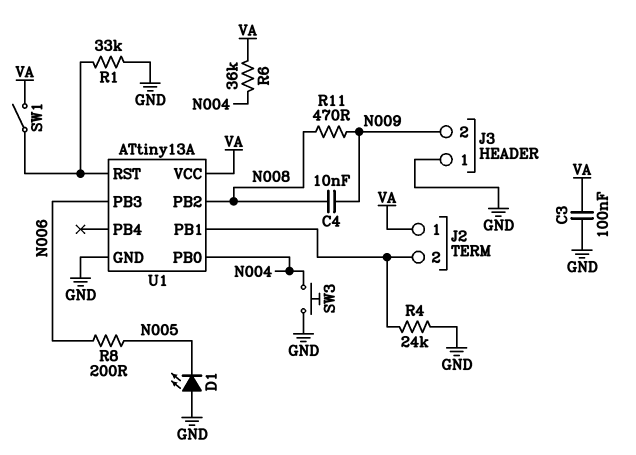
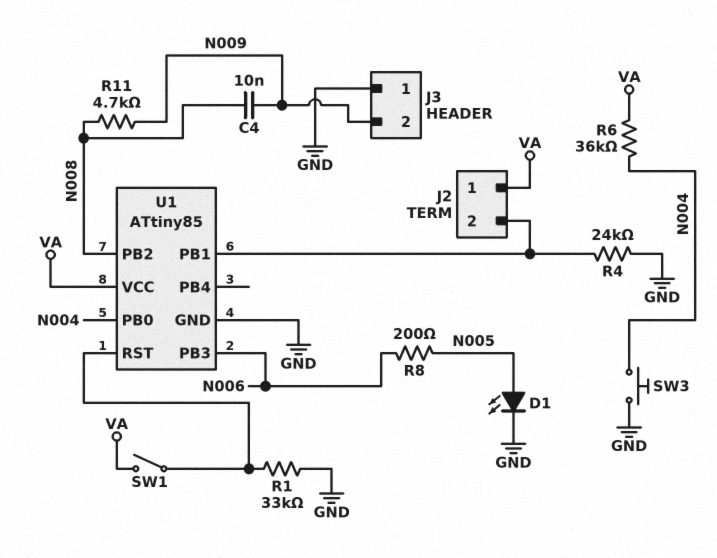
C3: 100nF (GND, VA) -> none
D1: LED (A GND, K N005) -> LED (A N005, K GND)
R11: 470 (N008, N009) -> 4.7k (N008, N009)
U1: ATtiny13A -> ATtiny85

